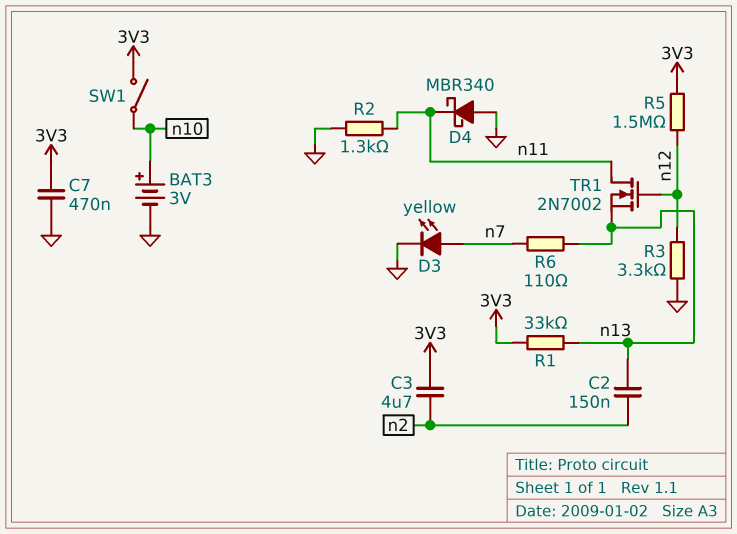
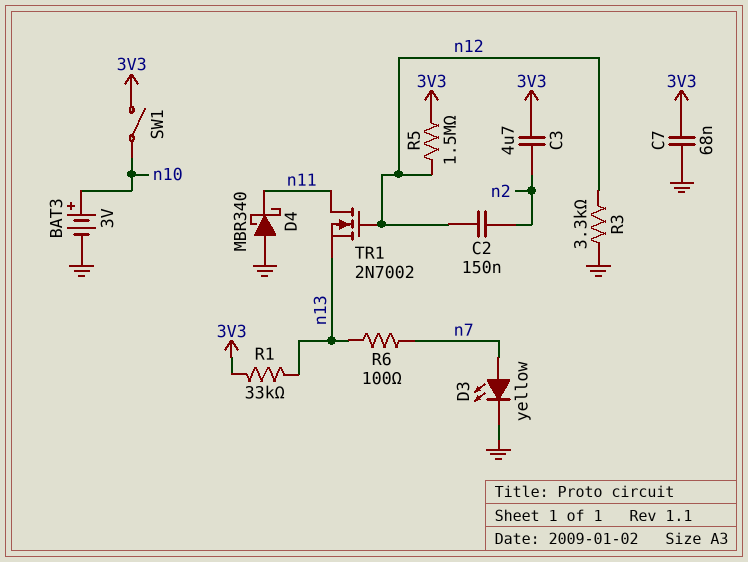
C2: 150nF (n2, n13) -> 150nF (n2, n12)
C7: 470nF (3V3, GND) -> 68nF (3V3, GND)
R2: 1.3k (GND, n11) -> none
R6: 110 (n7, n13) -> 100 (n7, n13)

